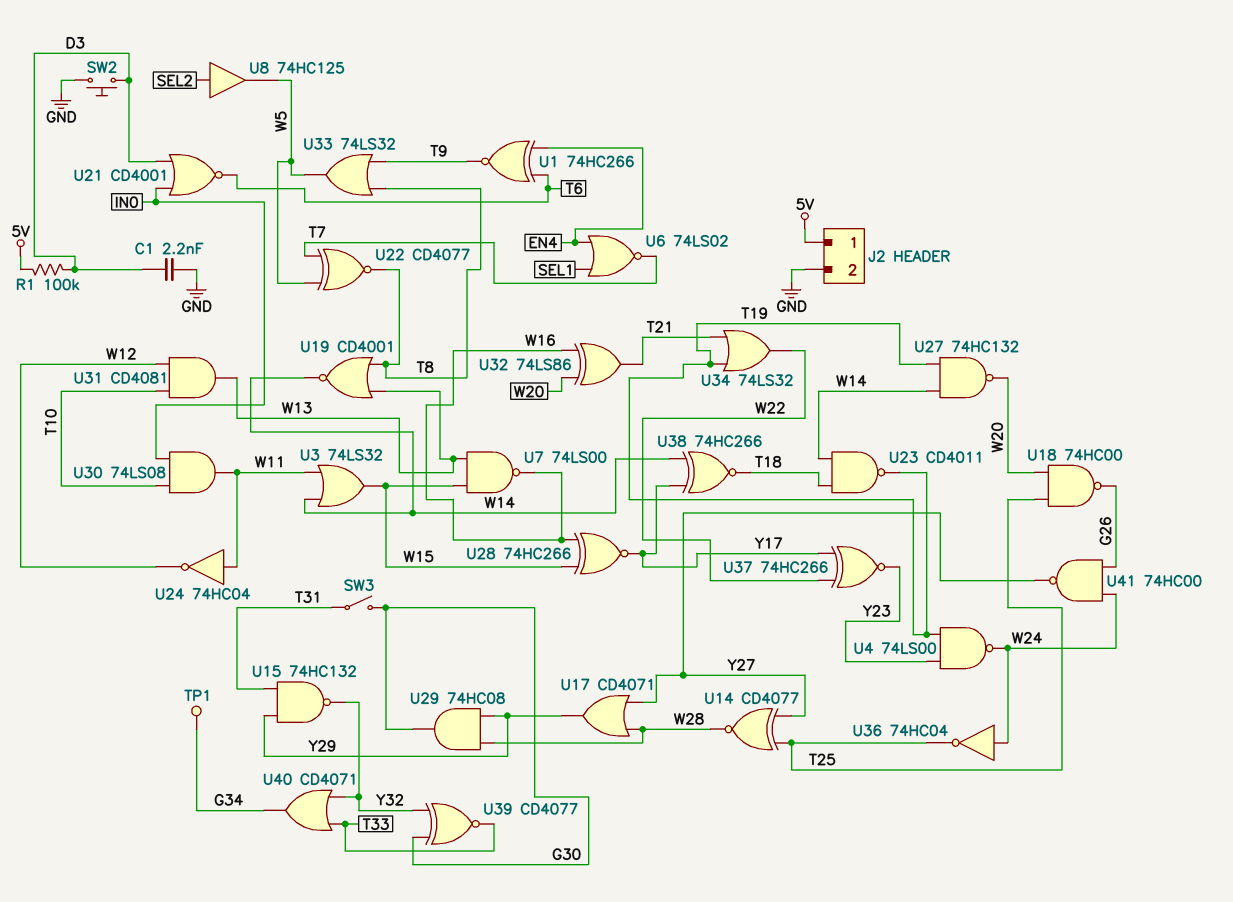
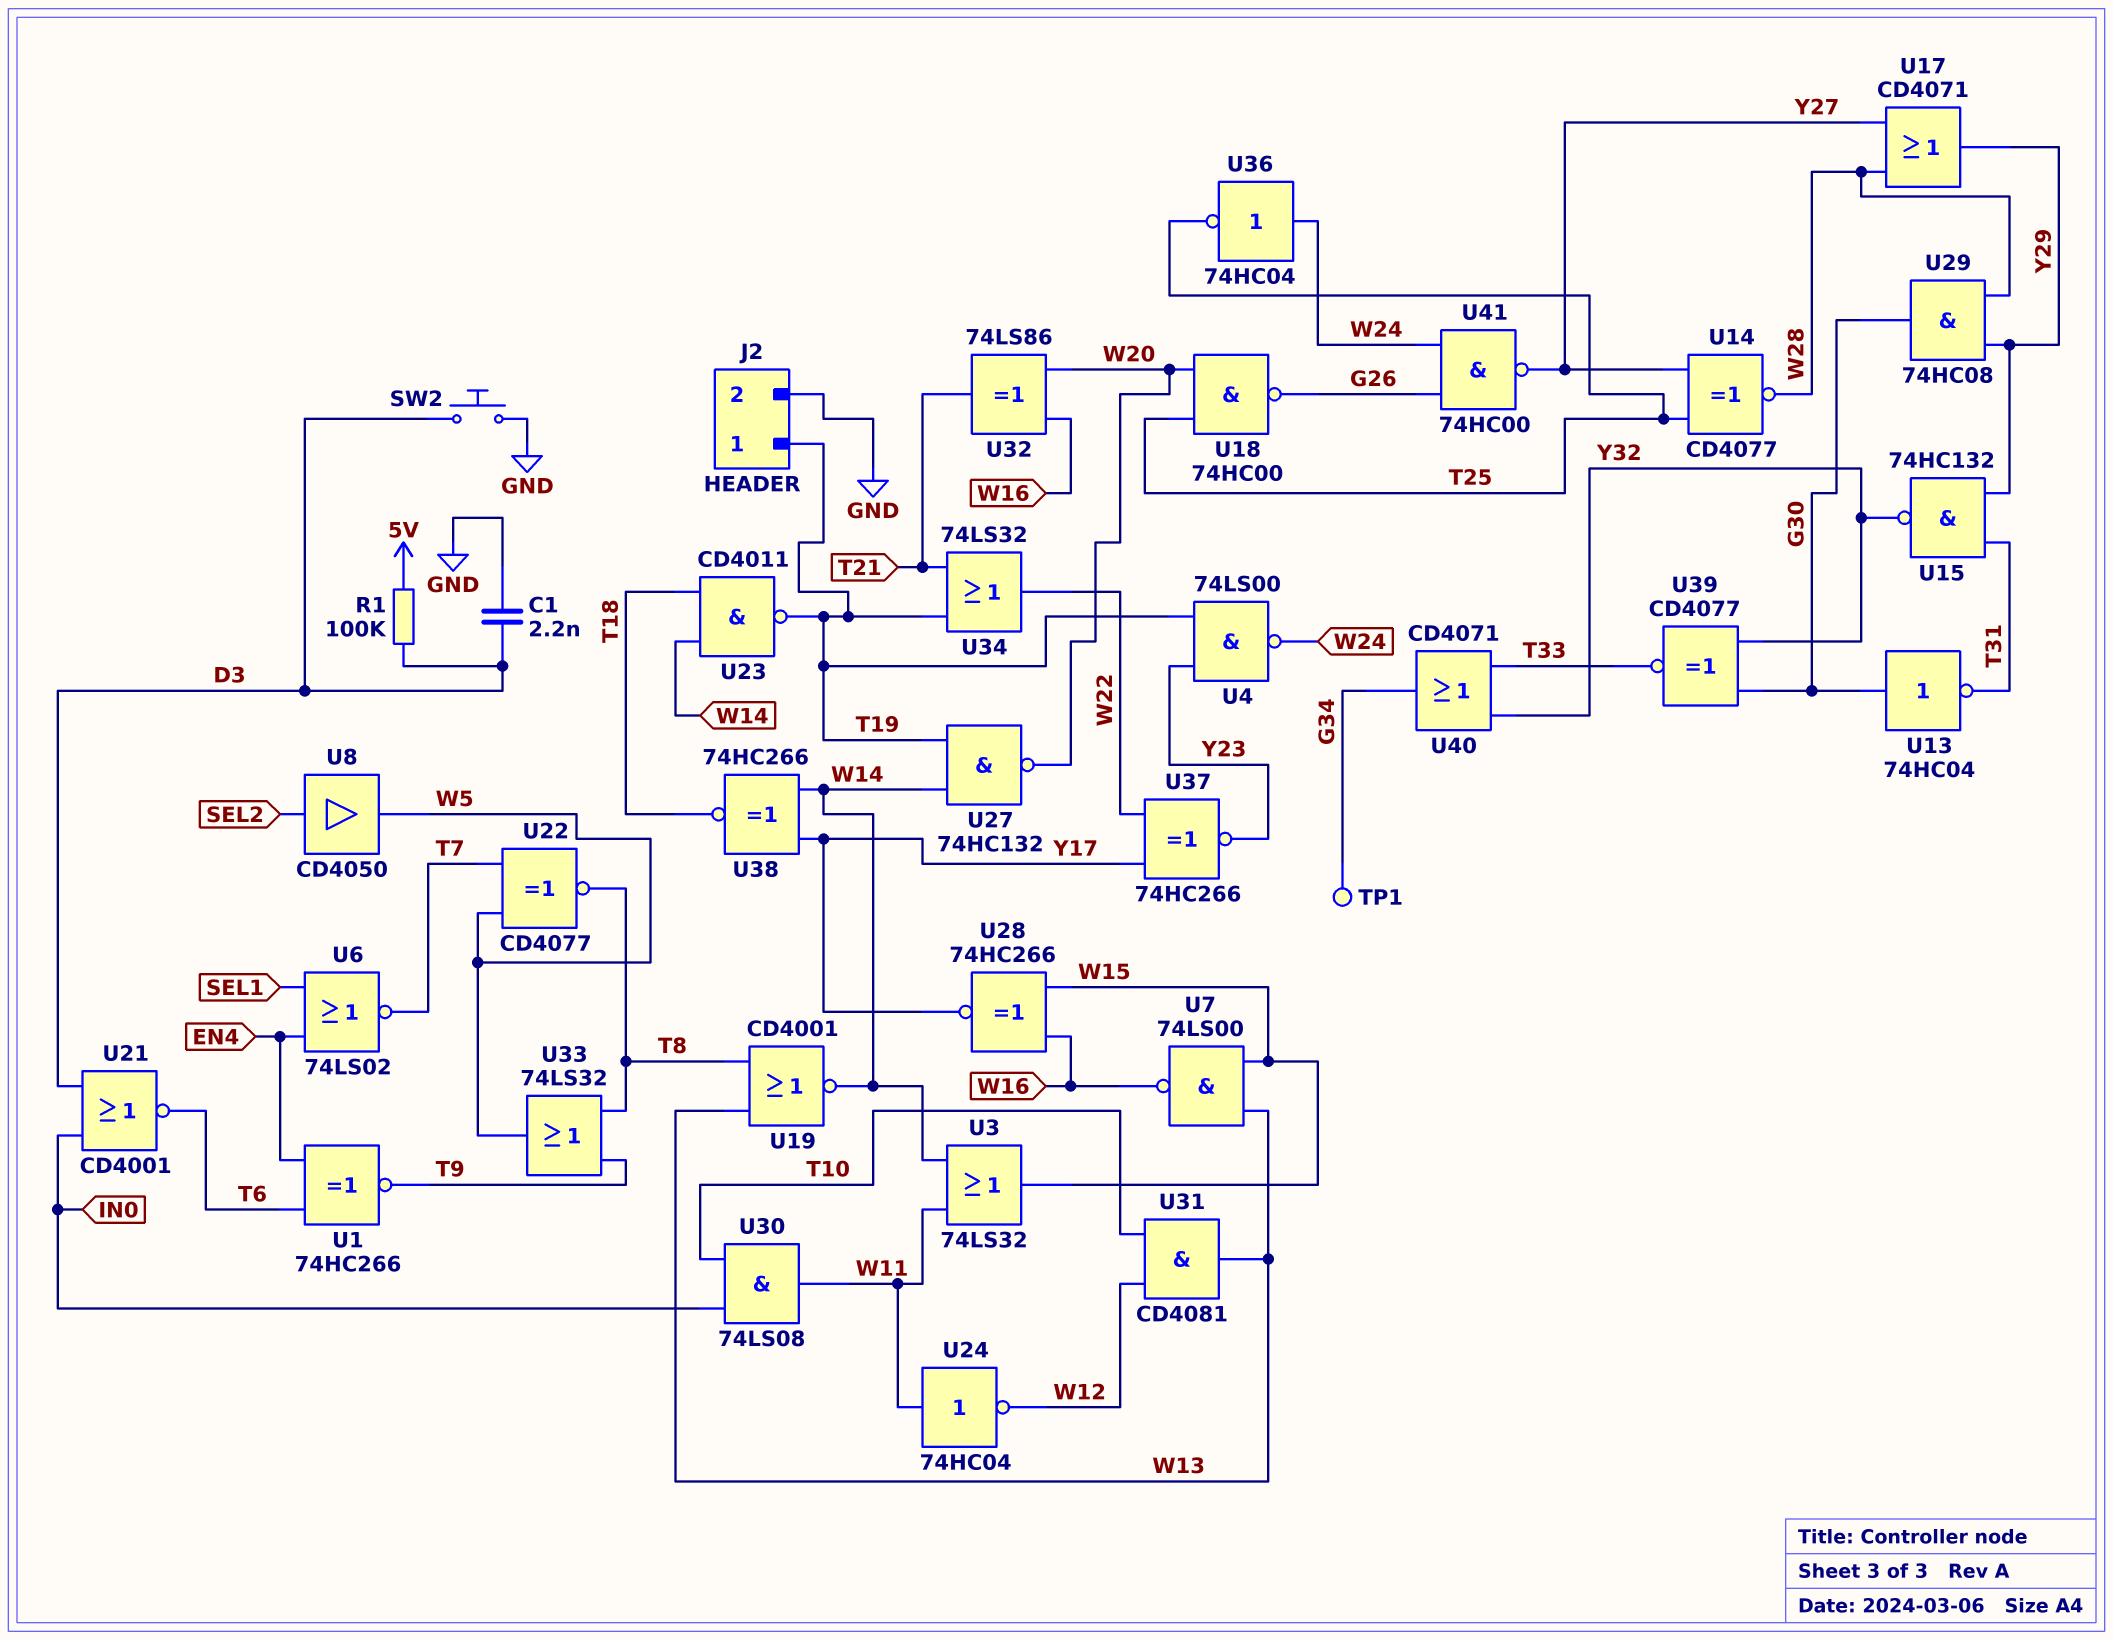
J2 pin 1: 5V -> T19
SW3: switch (G30, T31) -> none
U8: buffer 74HC125 (in SEL2, out W5) -> buffer CD4050 (in SEL2, out W5)
U13: none -> NOT 74HC04 (in G30, out T31)

